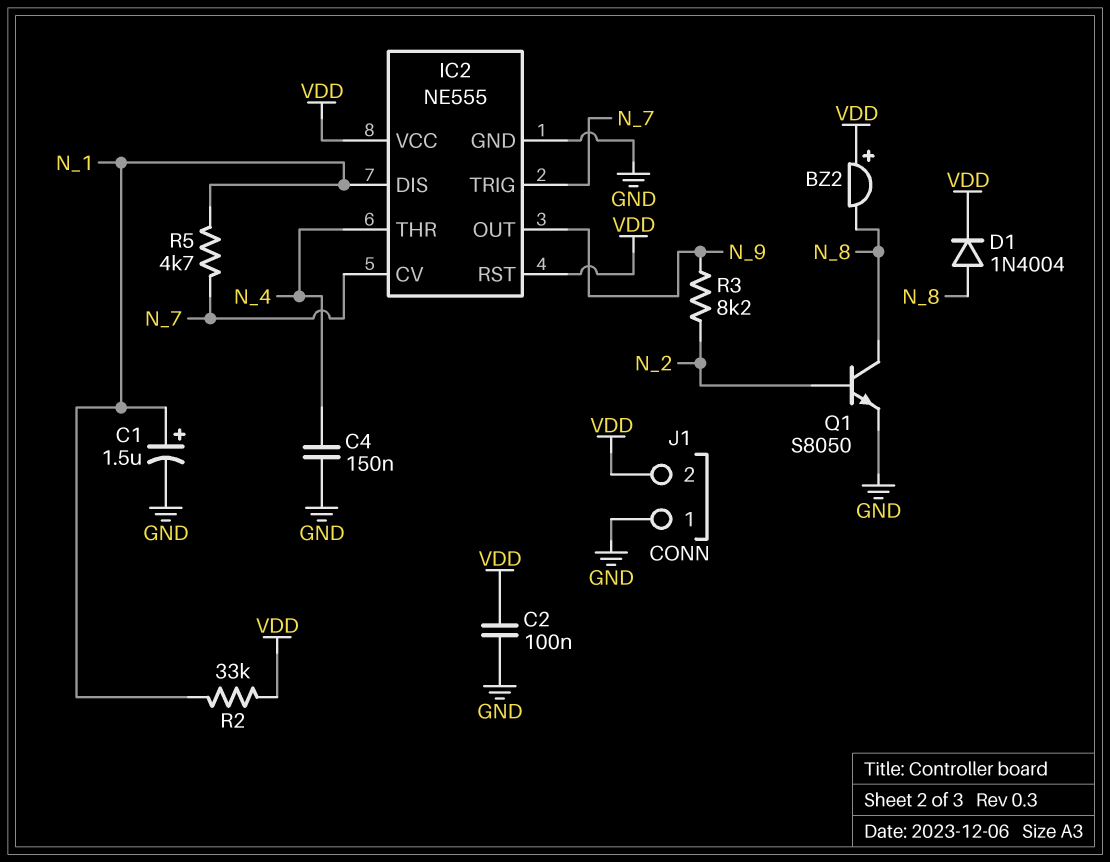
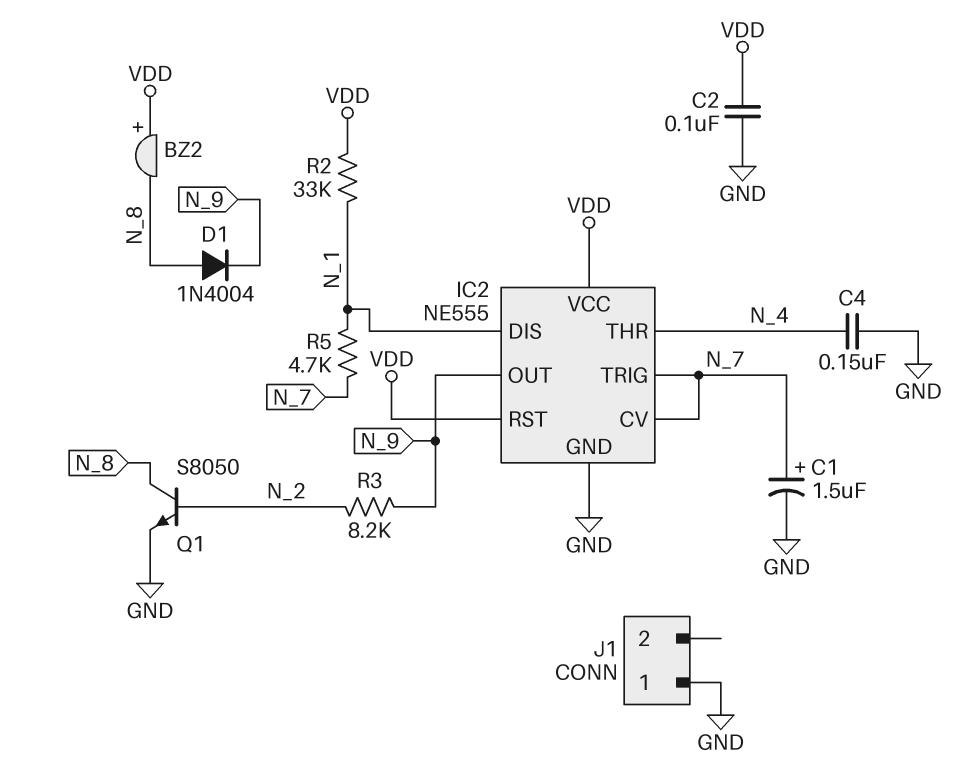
C1: 1.5uF (plus N_1, minus GND) -> 1.5uF (plus N_7, minus GND)
D1: diode 1N4004 (A N_8, K VDD) -> diode 1N4004 (A N_8, K N_9)
J1 pin 2: VDD -> none

